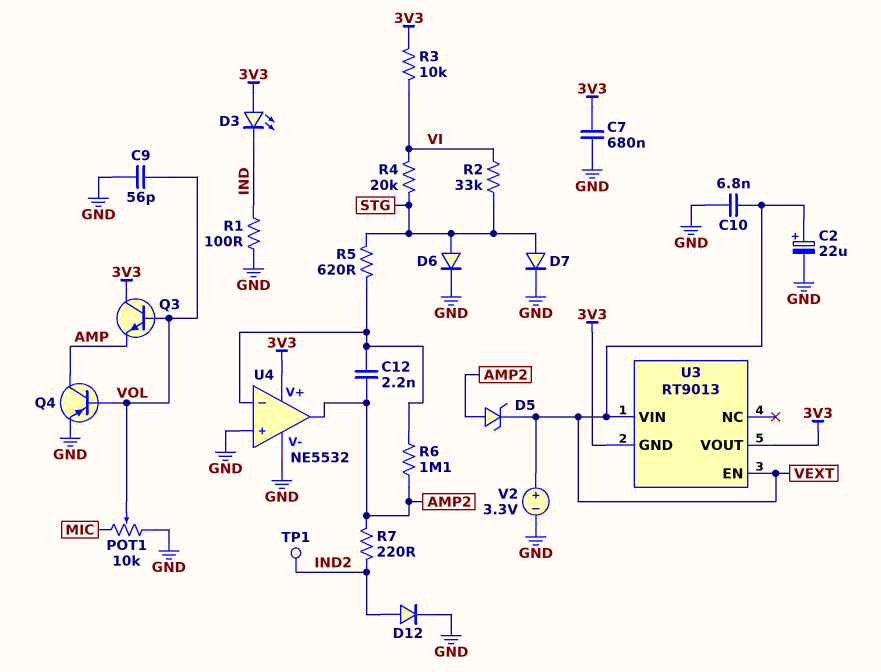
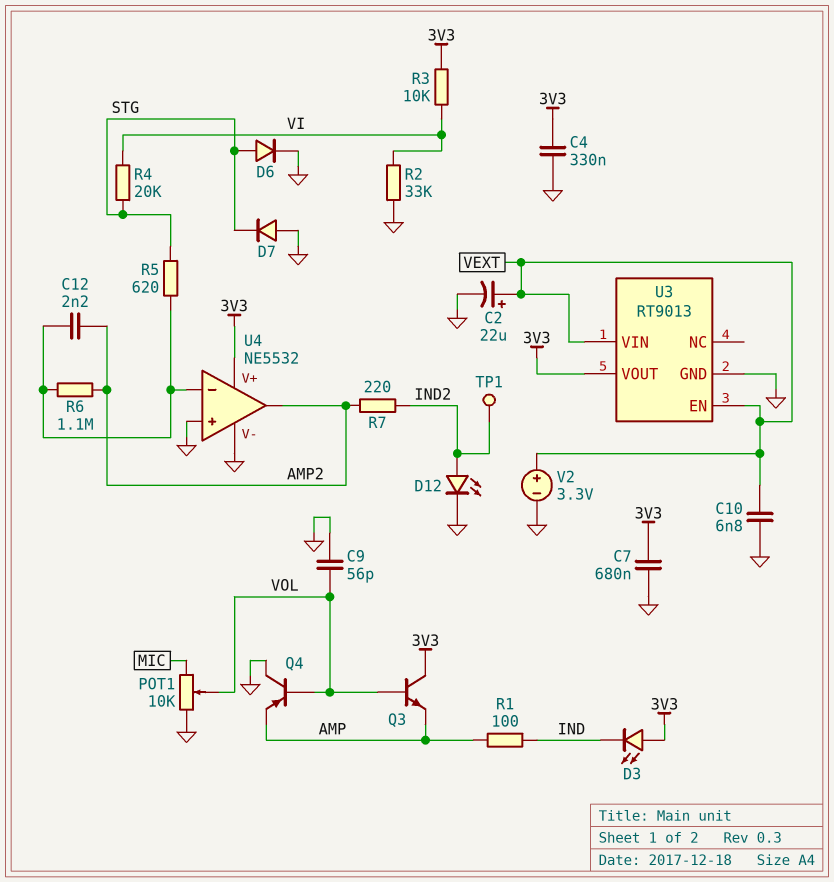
C4: none -> 330nF (3V3, GND)
D5: zener (A AMP2, K VEXT) -> none
D7: diode (A STG, K GND) -> diode (A GND, K STG)
D12: diode (A IND2, K GND) -> LED (A IND2, K GND)
Q4: PNP (B VOL, C AMP, E GND) -> PNP (B VOL, C GND, E AMP)
R1: 100 (GND, IND) -> 100 (AMP, IND)
R2: 33k (STG, VI) -> 33k (GND, VI)
U3 pin GND: 3V3 -> GND

